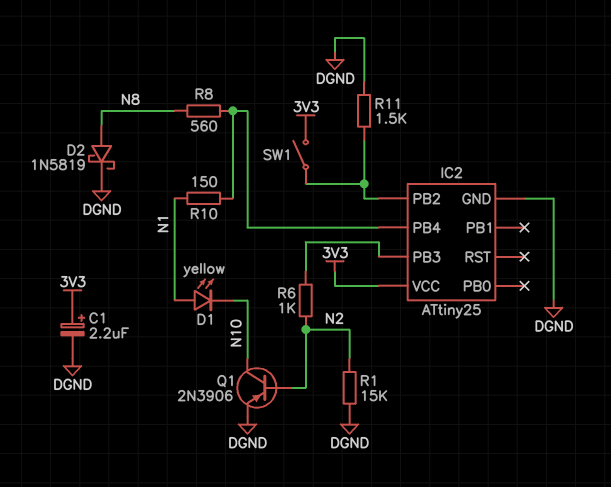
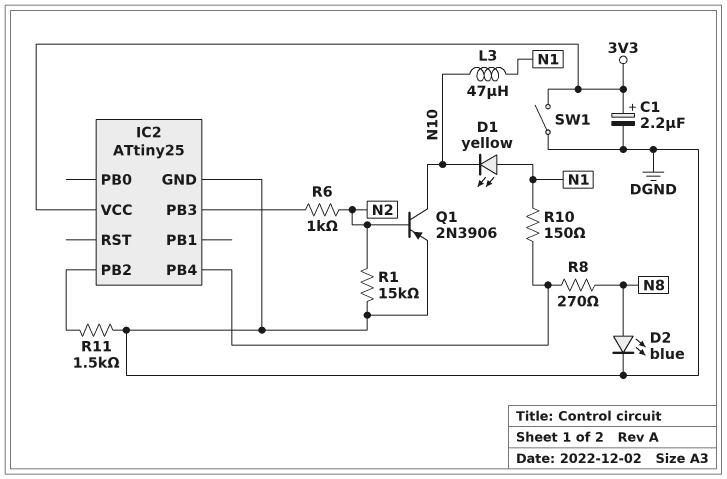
D2: schottky 1N5819 (A N8, K DGND) -> LED blue (A N8, K DGND)
L3: none -> 47uH (N1, N10)
R8: 560 (IC2/PB4, N8) -> 270 (IC2/PB4, N8)
SW1: switch (3V3, IC2/PB2) -> switch (3V3, DGND)

